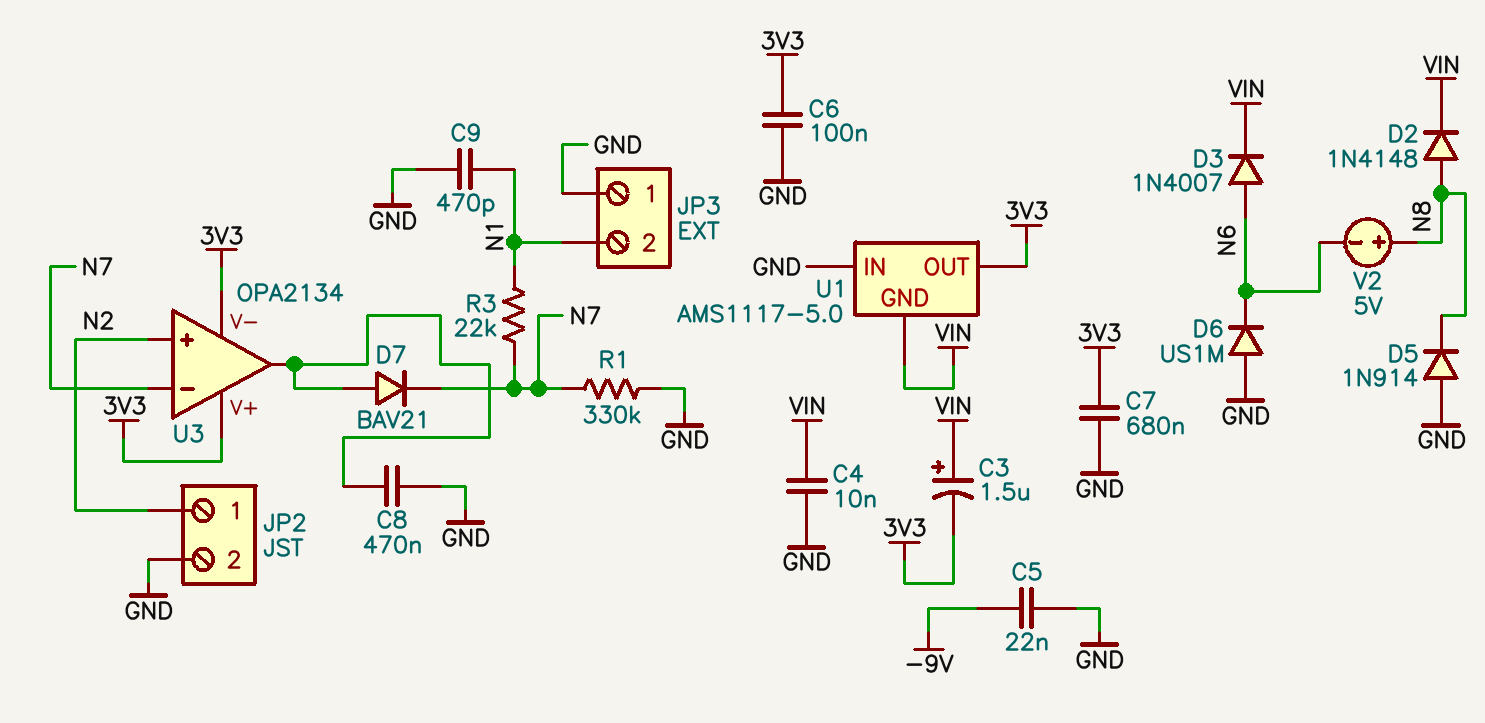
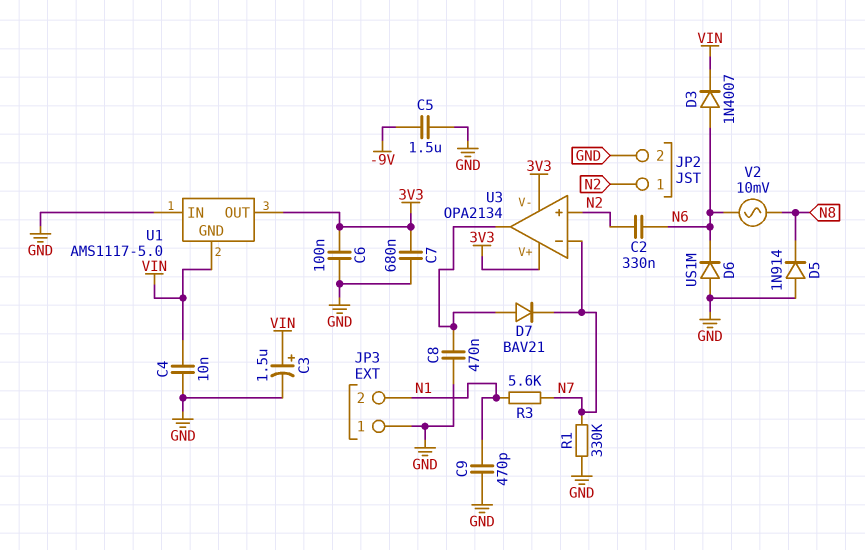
C2: none -> 330nF (N2, N6)
C3: 1.5uF (plus VIN, minus 3V3) -> 1.5uF (plus VIN, minus GND)
C5: 22nF (-9V, GND) -> 1.5uF (-9V, GND)
D2: diode 1N4148 (A N8, K VIN) -> none
R3: 22k (N1, N7) -> 5.6k (N1, N7)
V2: 5V (plus N8, minus N6) -> AC 10mV (N6, N8)

